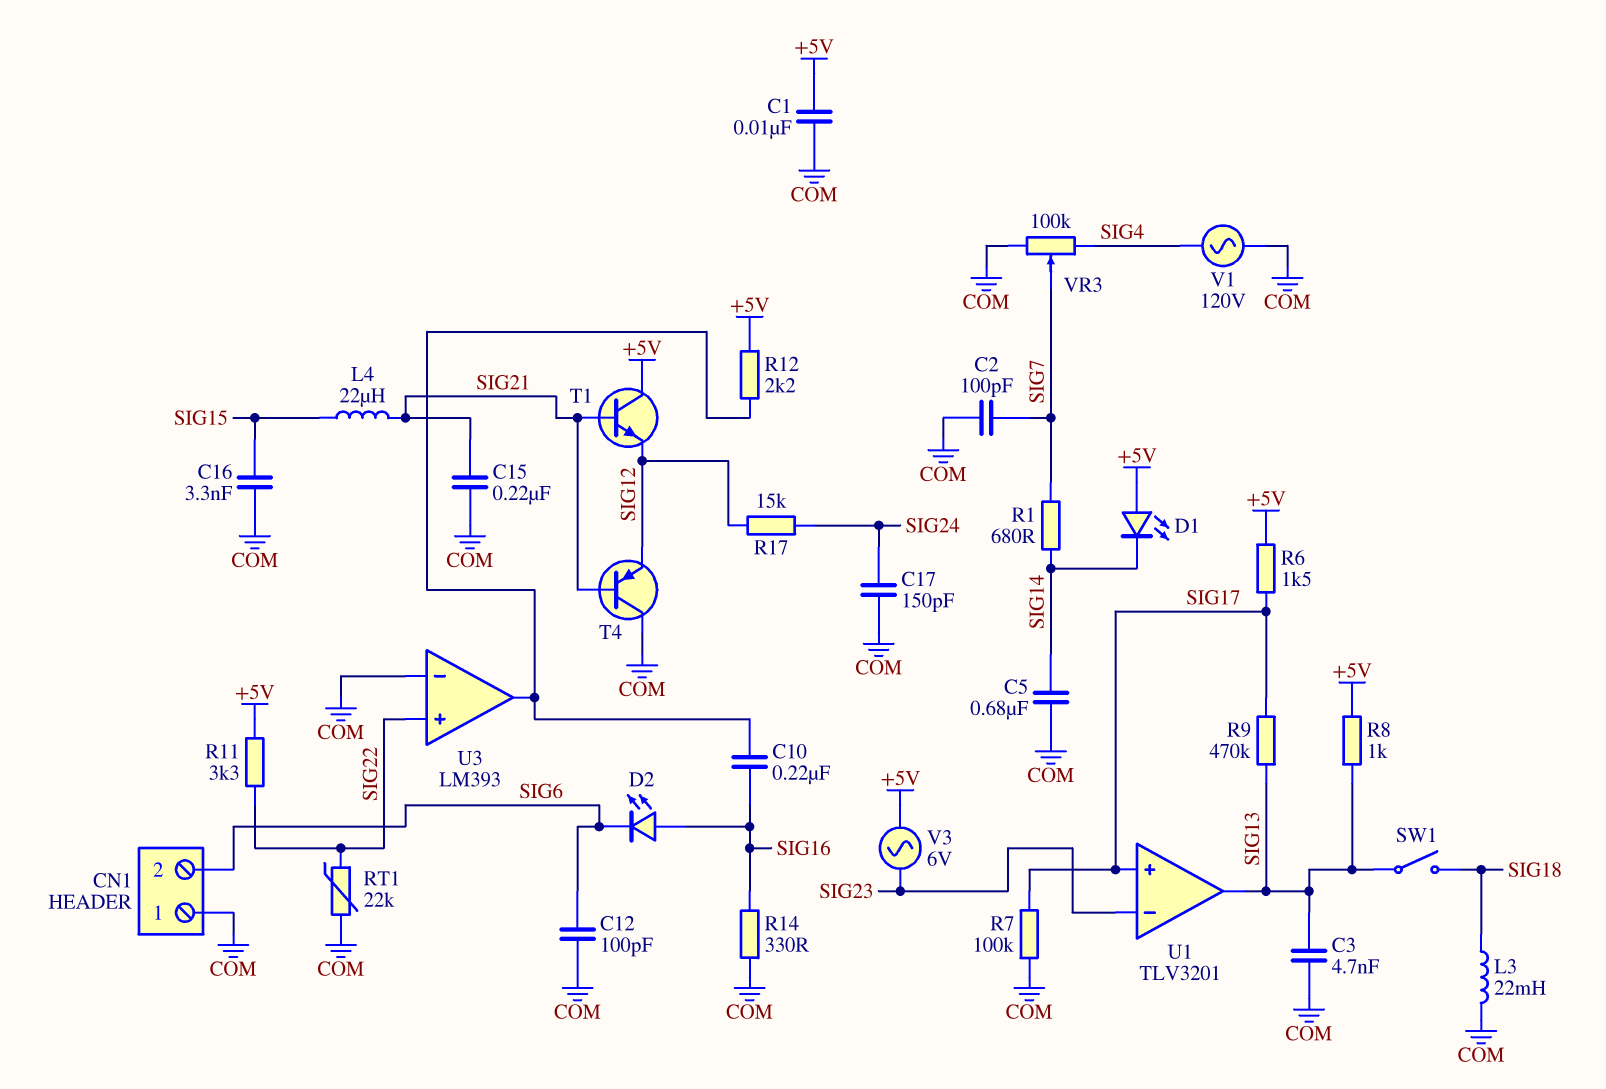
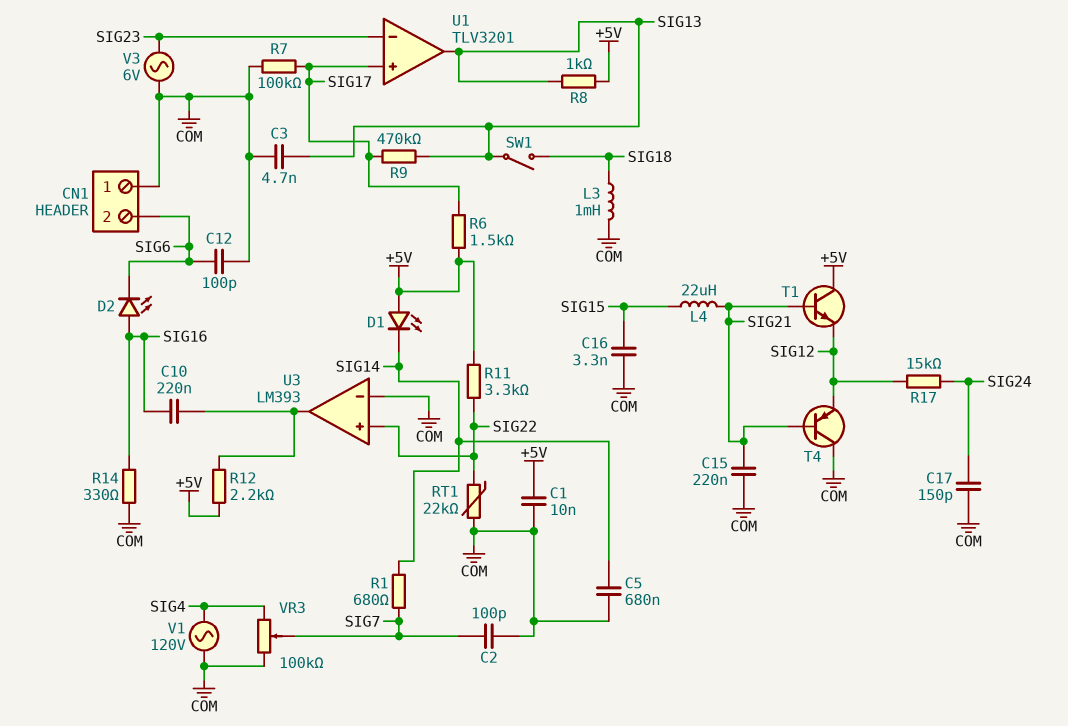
L3: 22mH (COM, SIG18) -> 1mH (COM, SIG18)
V3: AC 6V (+5V, SIG23) -> AC 6V (COM, SIG23)

